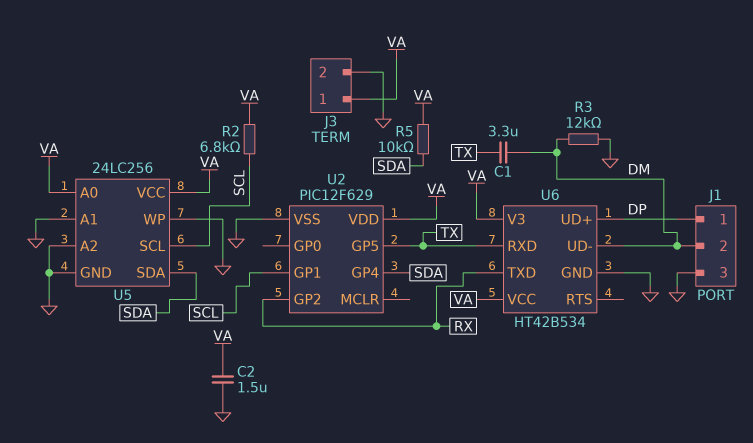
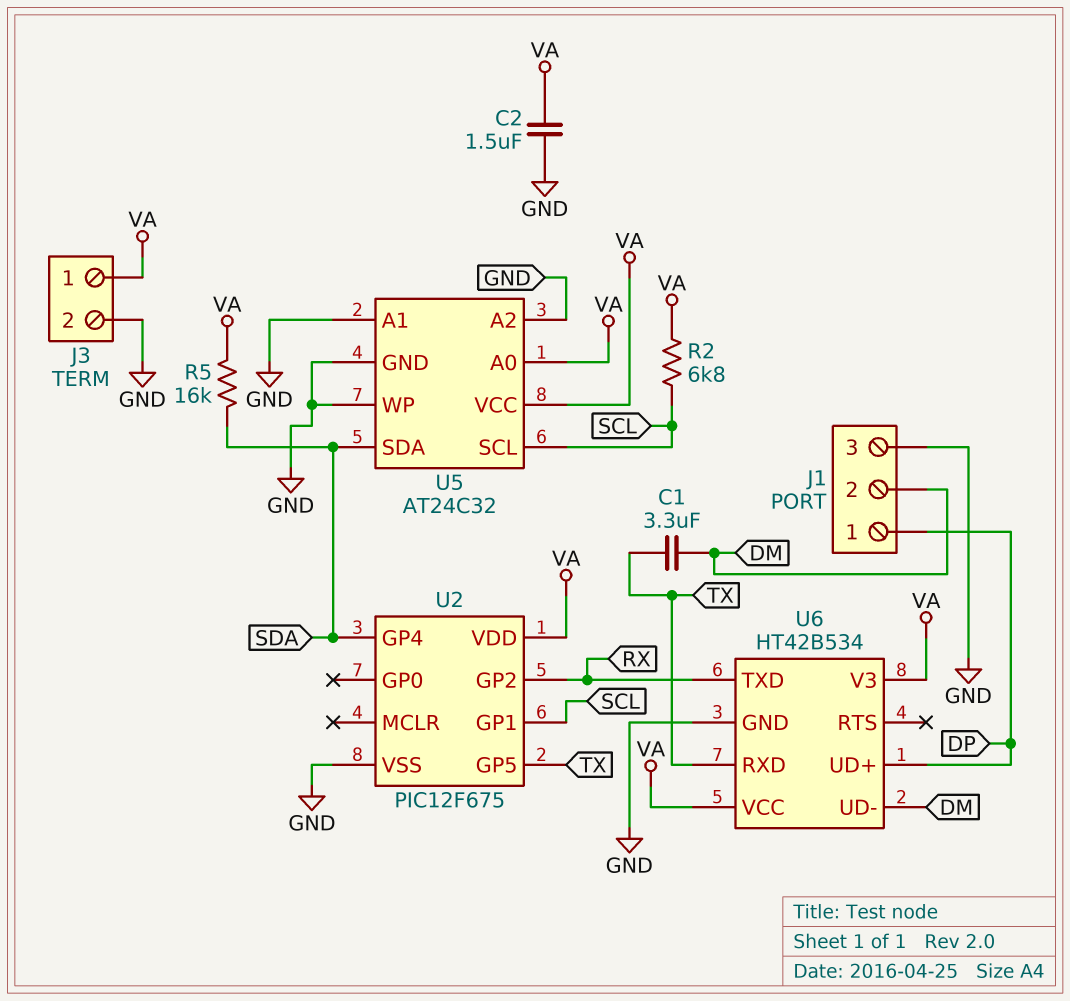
R3: 12k (DM, GND) -> none
R5: 10k (SDA, VA) -> 16k (SDA, VA)
U2: PIC12F629 -> PIC12F675
U5: 24LC256 -> AT24C32

